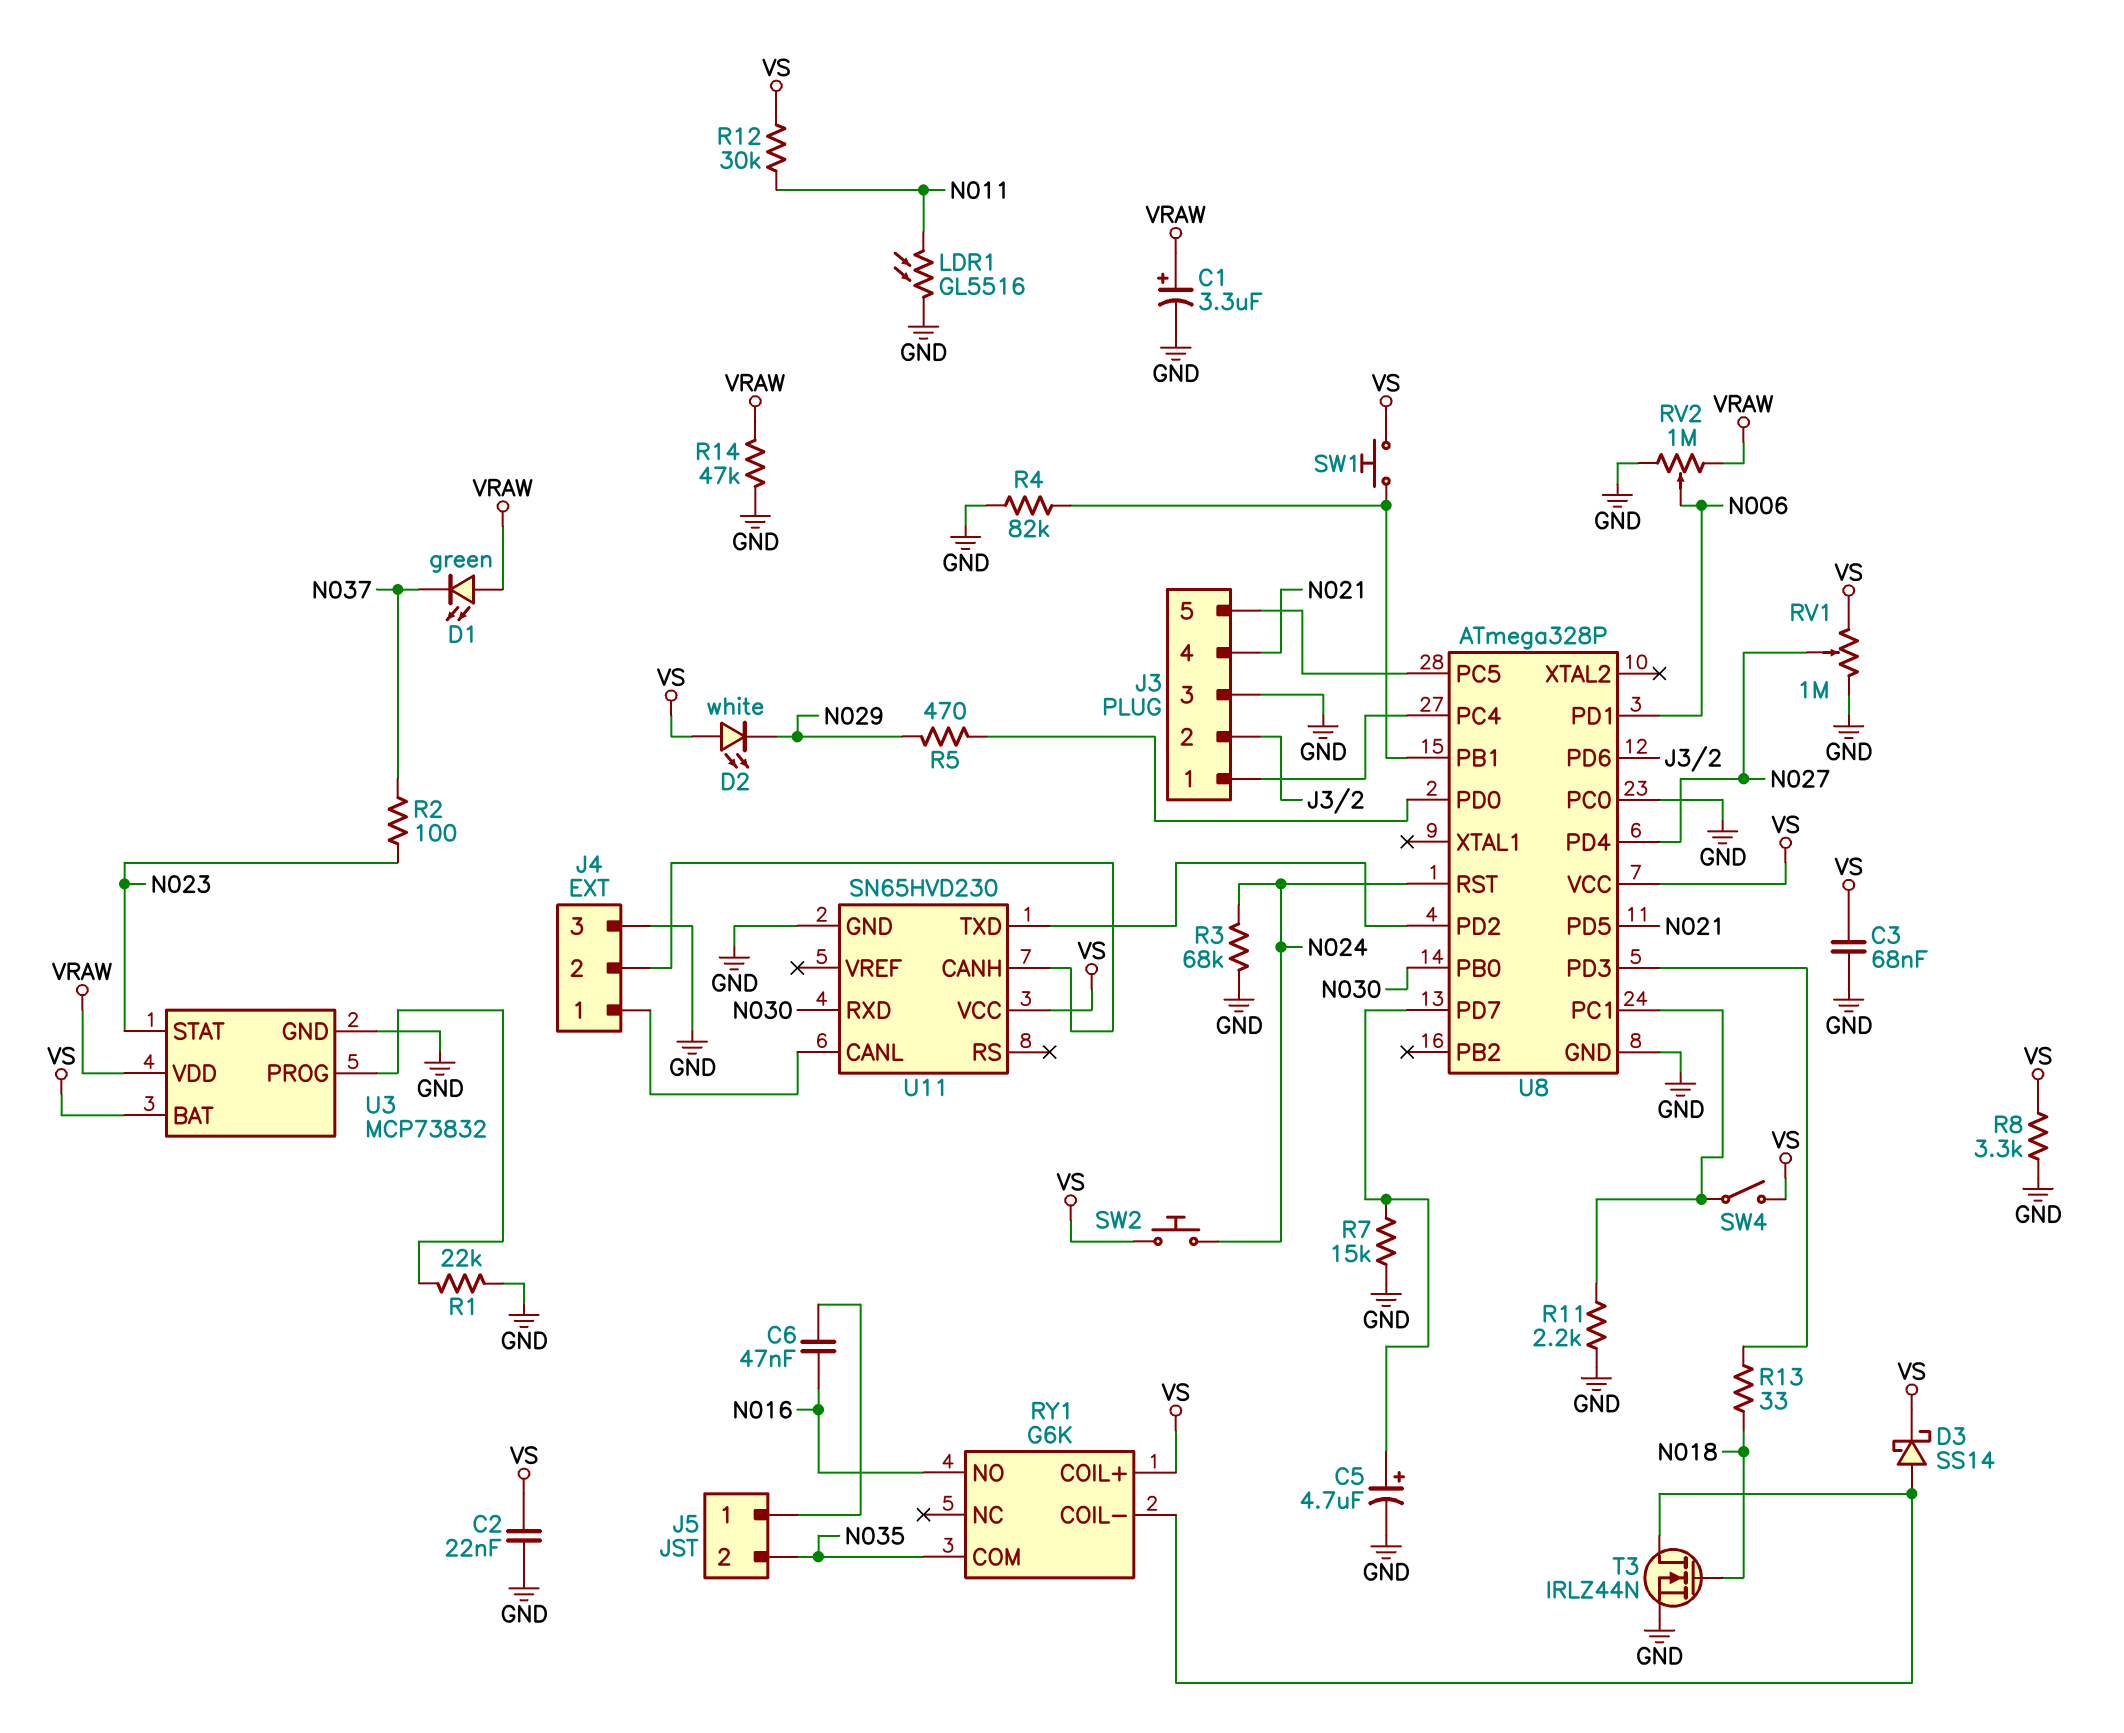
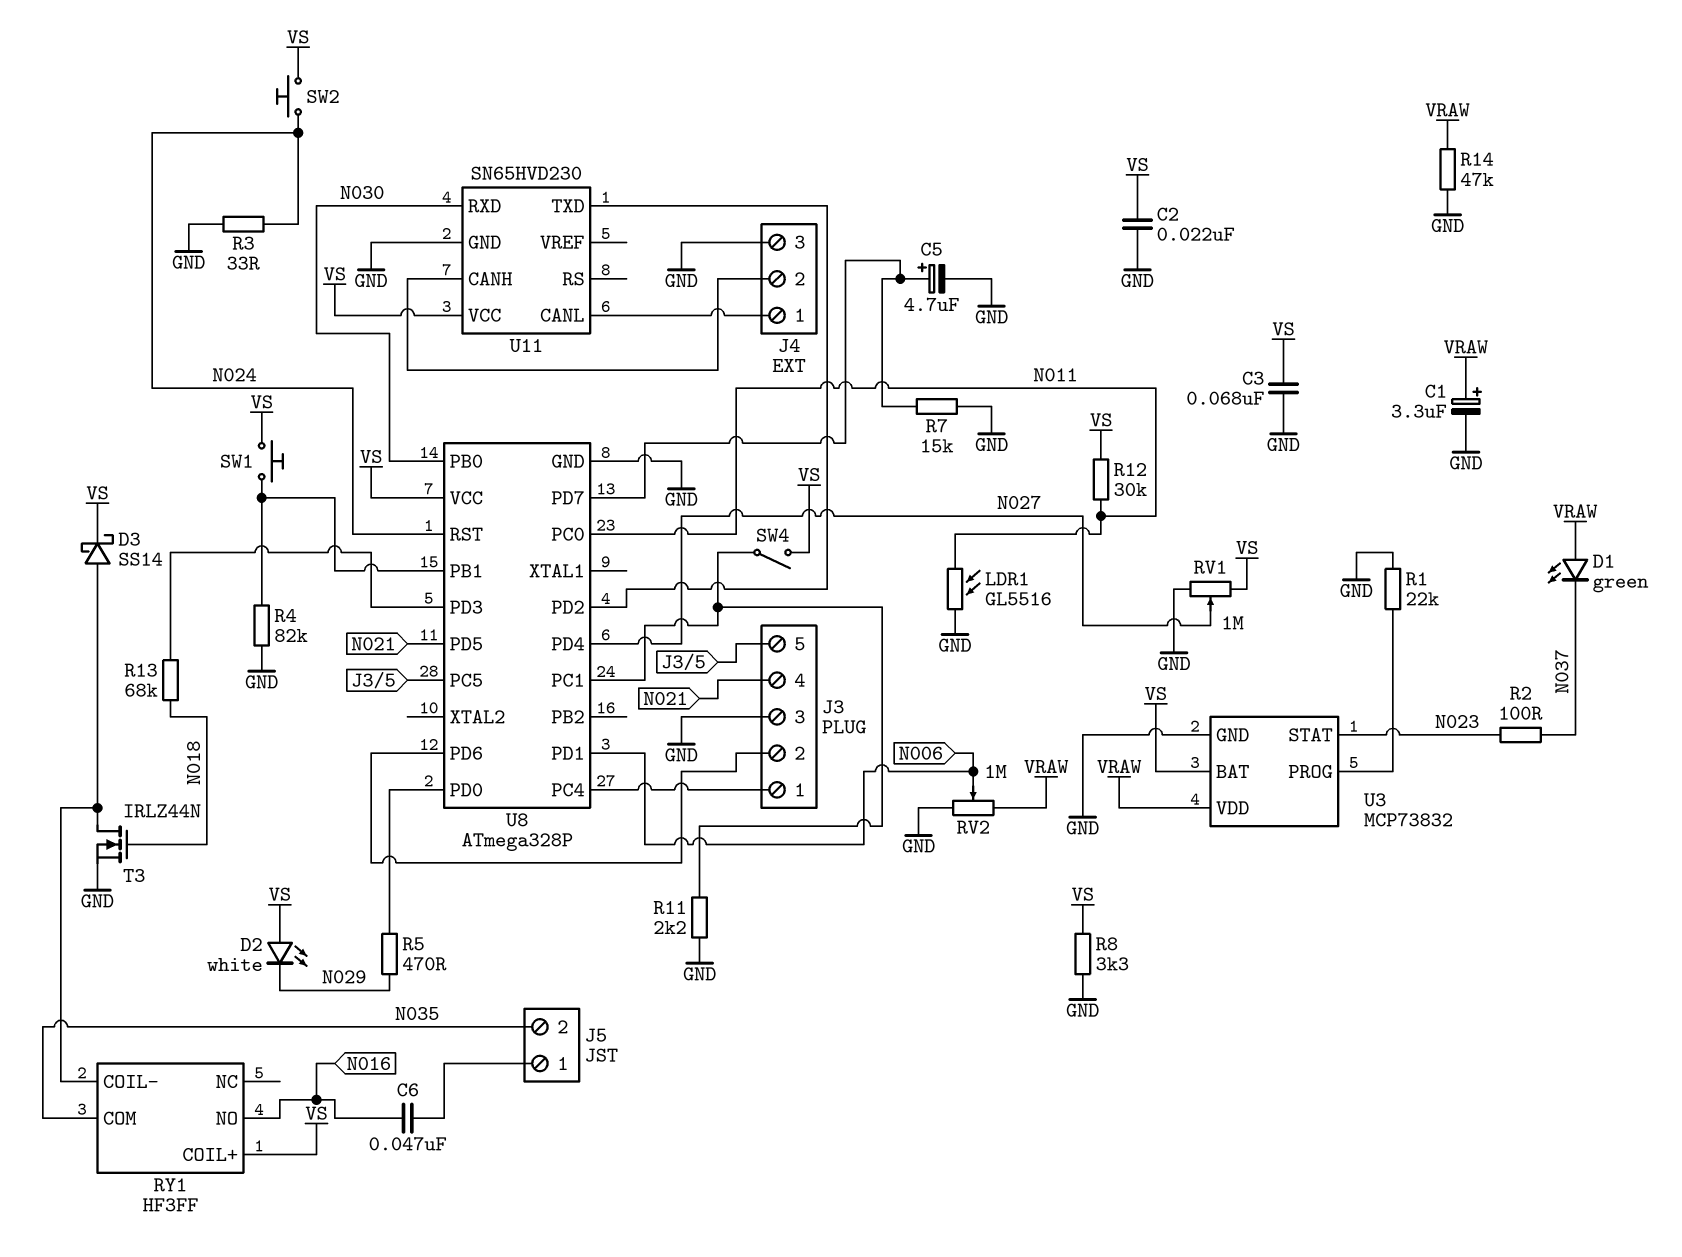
R3: 68k (GND, N024) -> 33 (GND, N024)
R13: 33 (N018, U8/PD3) -> 68k (N018, U8/PD3)
RY1: G6K -> HF3FF
U8 pin PC0: GND -> N011

